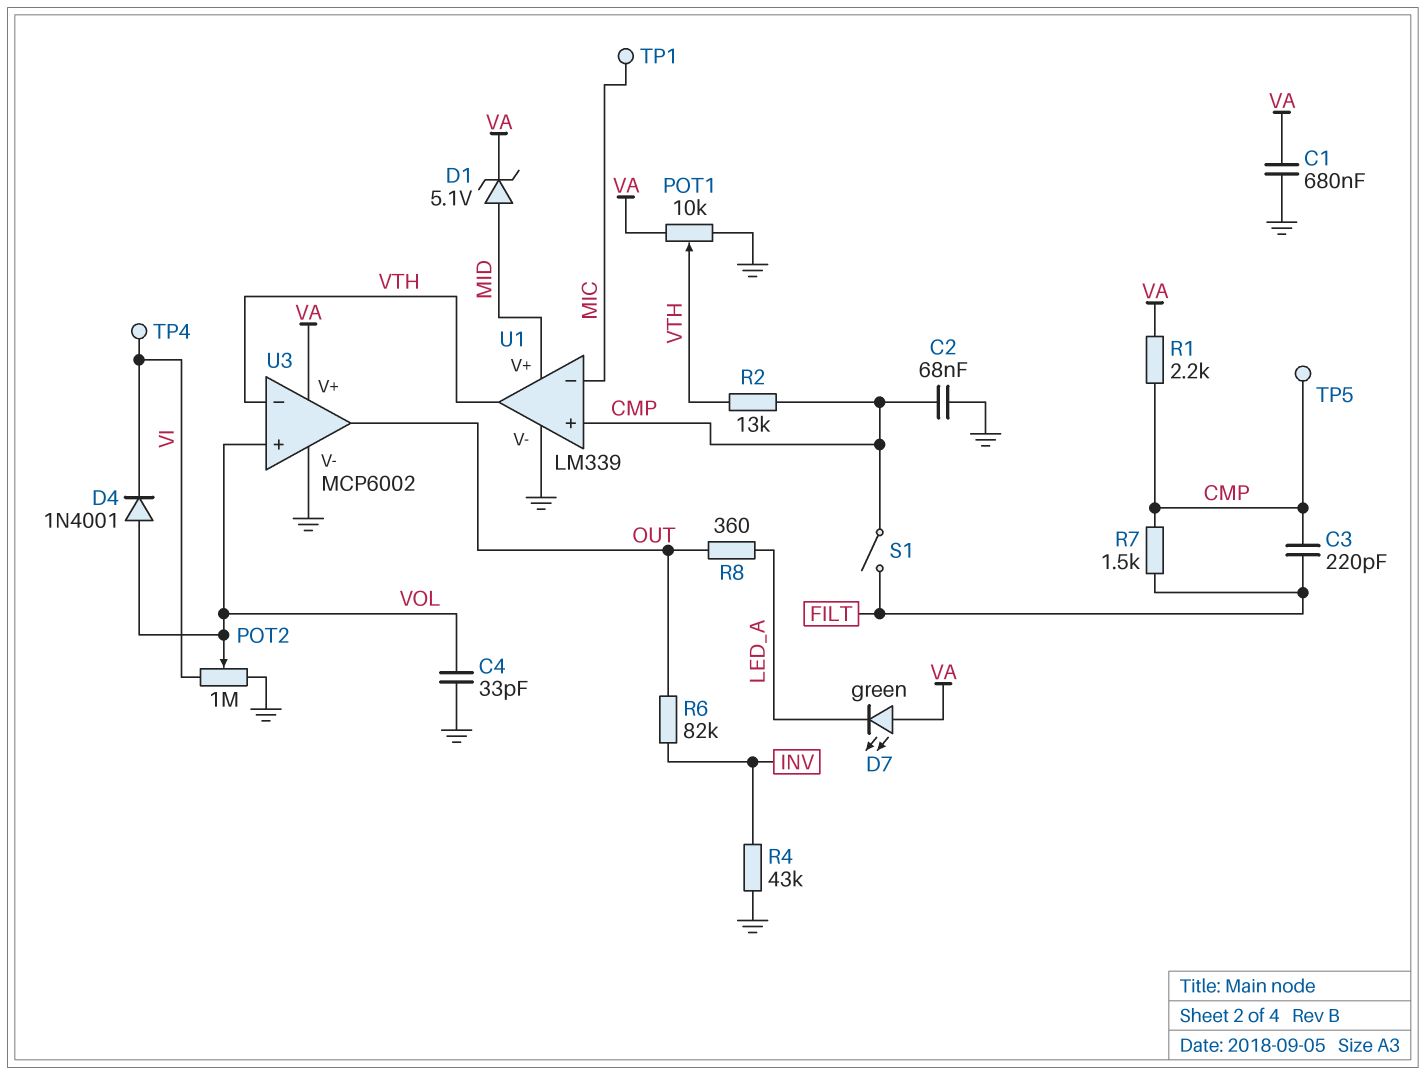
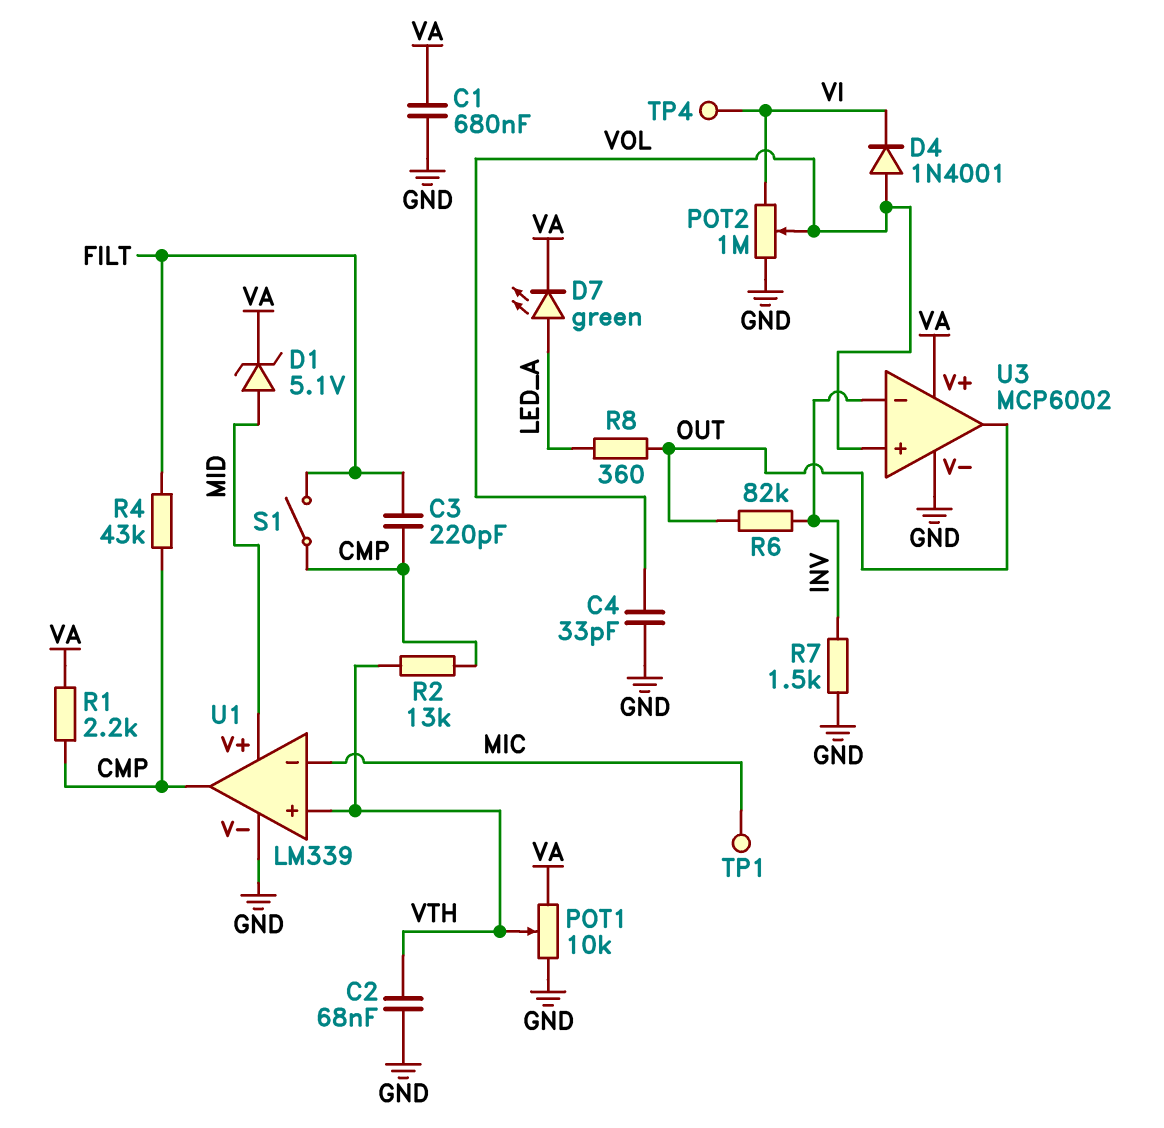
C2: 68nF (CMP, GND) -> 68nF (GND, VTH)
D7: LED green (A VA, K LED_A) -> LED green (A LED_A, K VA)
R4: 43k (GND, INV) -> 43k (CMP, FILT)
R7: 1.5k (CMP, FILT) -> 1.5k (GND, INV)
TP5: test point (CMP) -> none
U1 pin in+: CMP -> VTH
U1 pin out: VTH -> CMP
U3 pin in-: VTH -> INV

